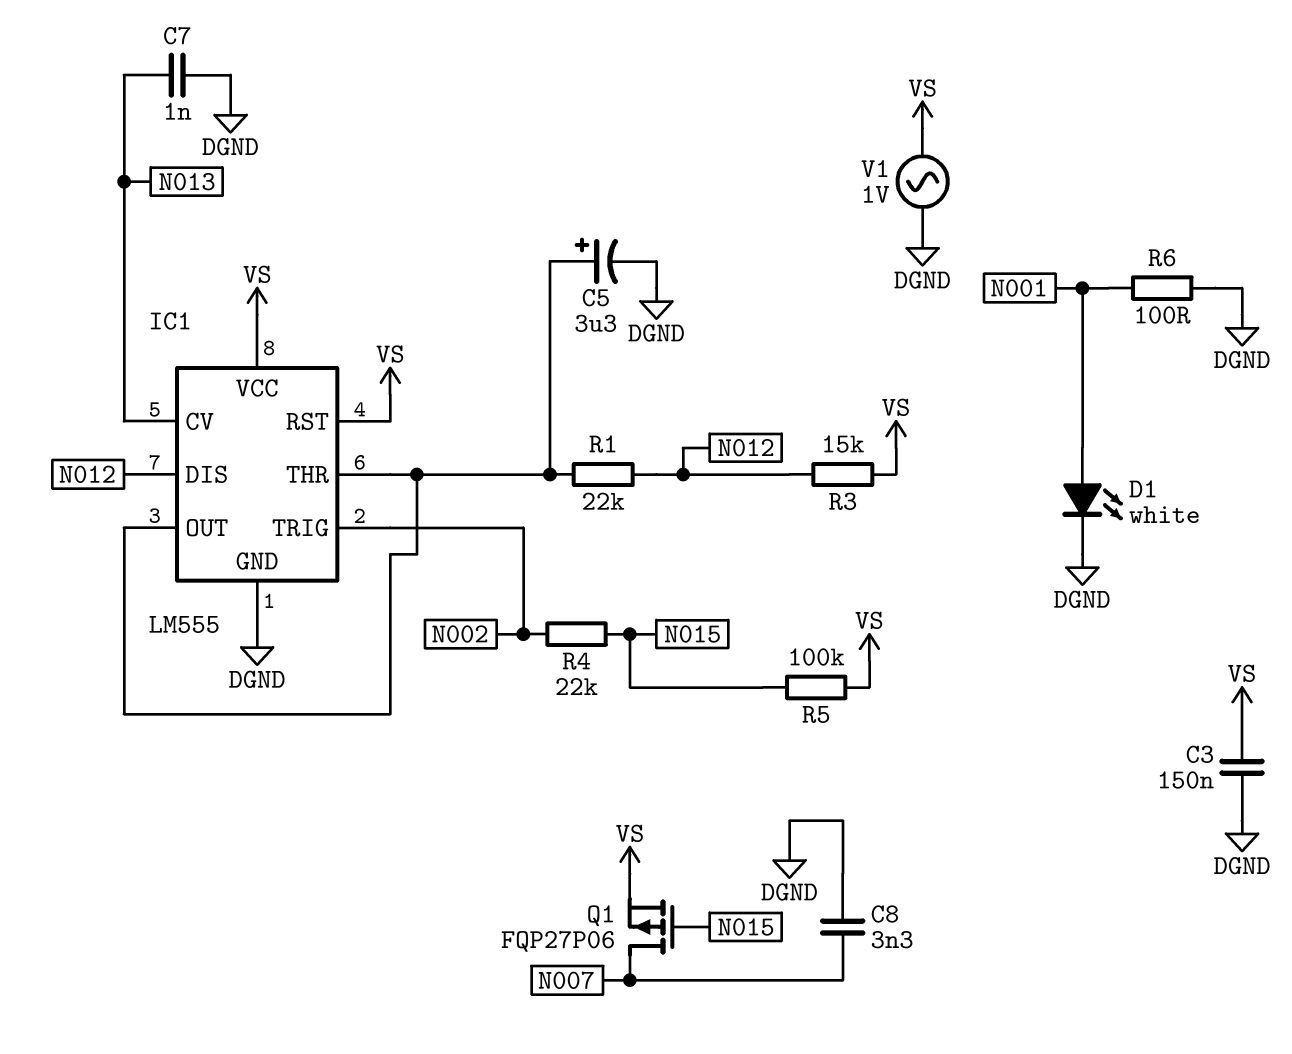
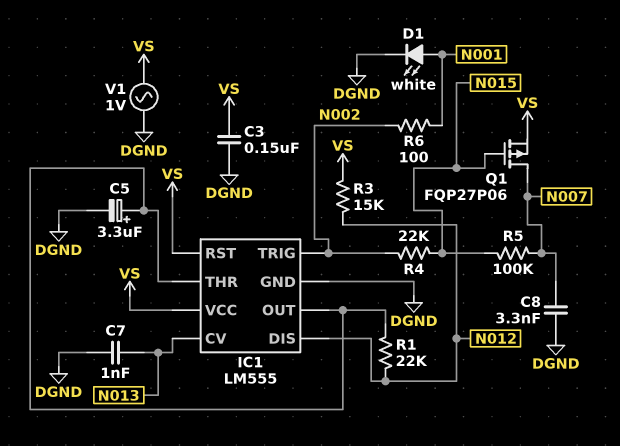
R5: 100k (N015, VS) -> 100k (N007, N015)
R6: 100 (DGND, N001) -> 100 (N001, N002)

